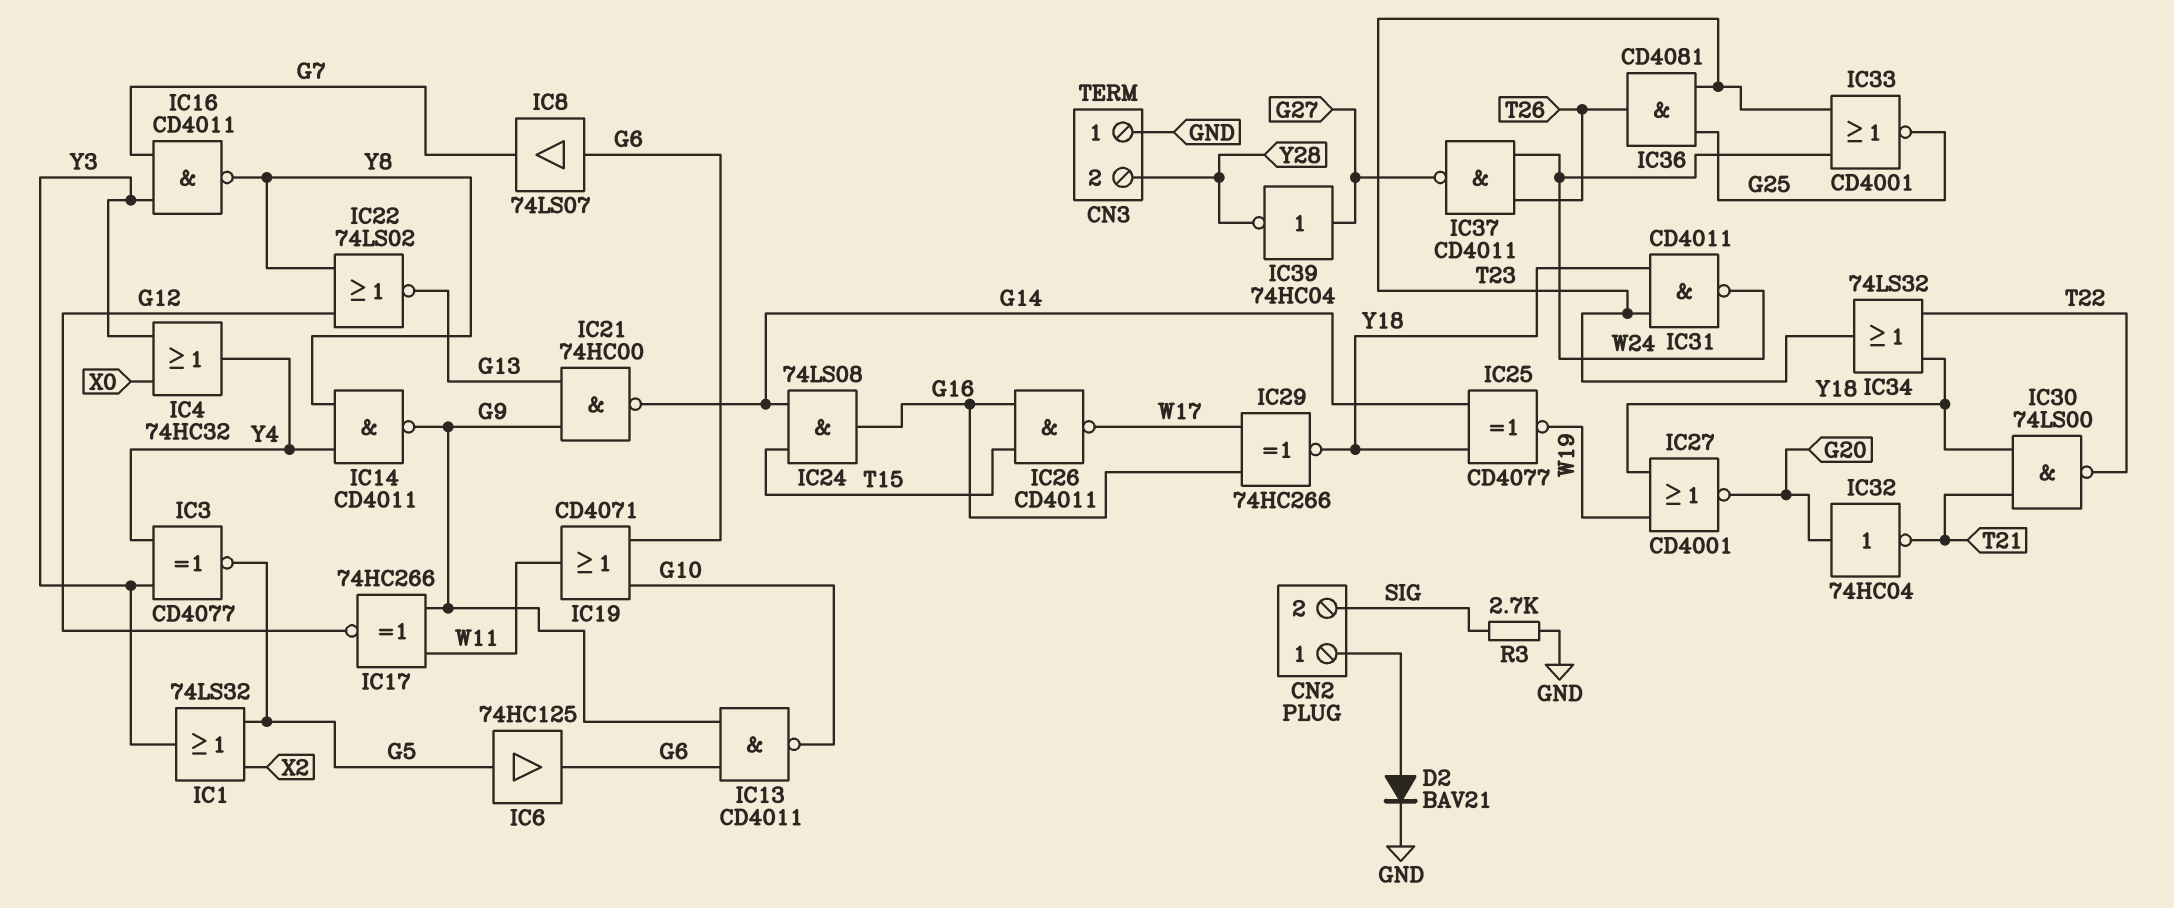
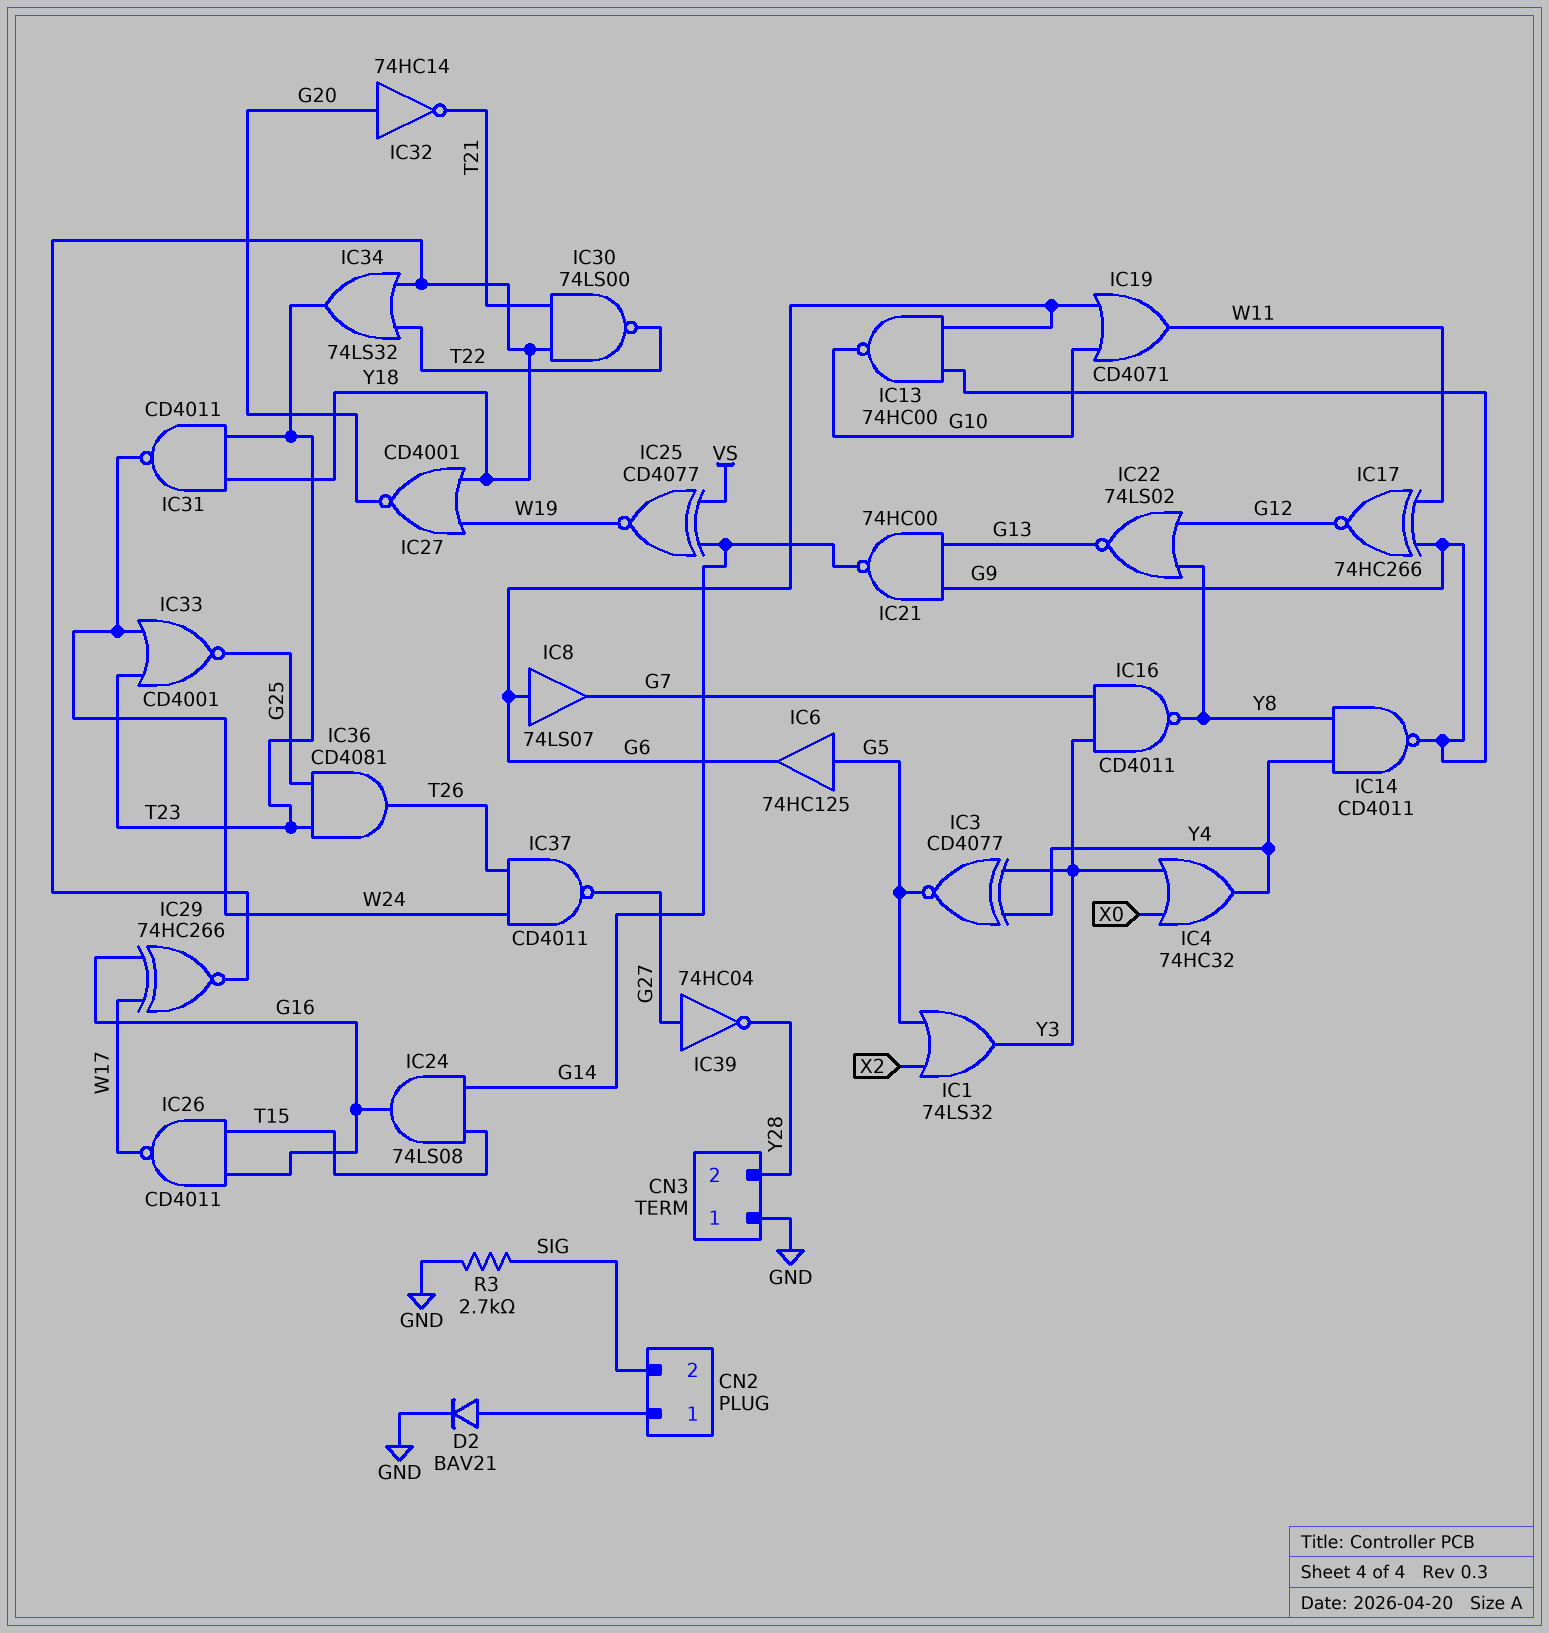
IC13: NAND CD4011 (in G6, in G9, out G10) -> NAND 74HC00 (in G6, in G9, out G10)
IC25: XNOR CD4077 (in G14, in Y18, out W19) -> XNOR CD4077 (in G14, in VS, out W19)
IC32: NOT 74HC04 (in G20, out T21) -> NOT 74HC14 (in G20, out T21)

